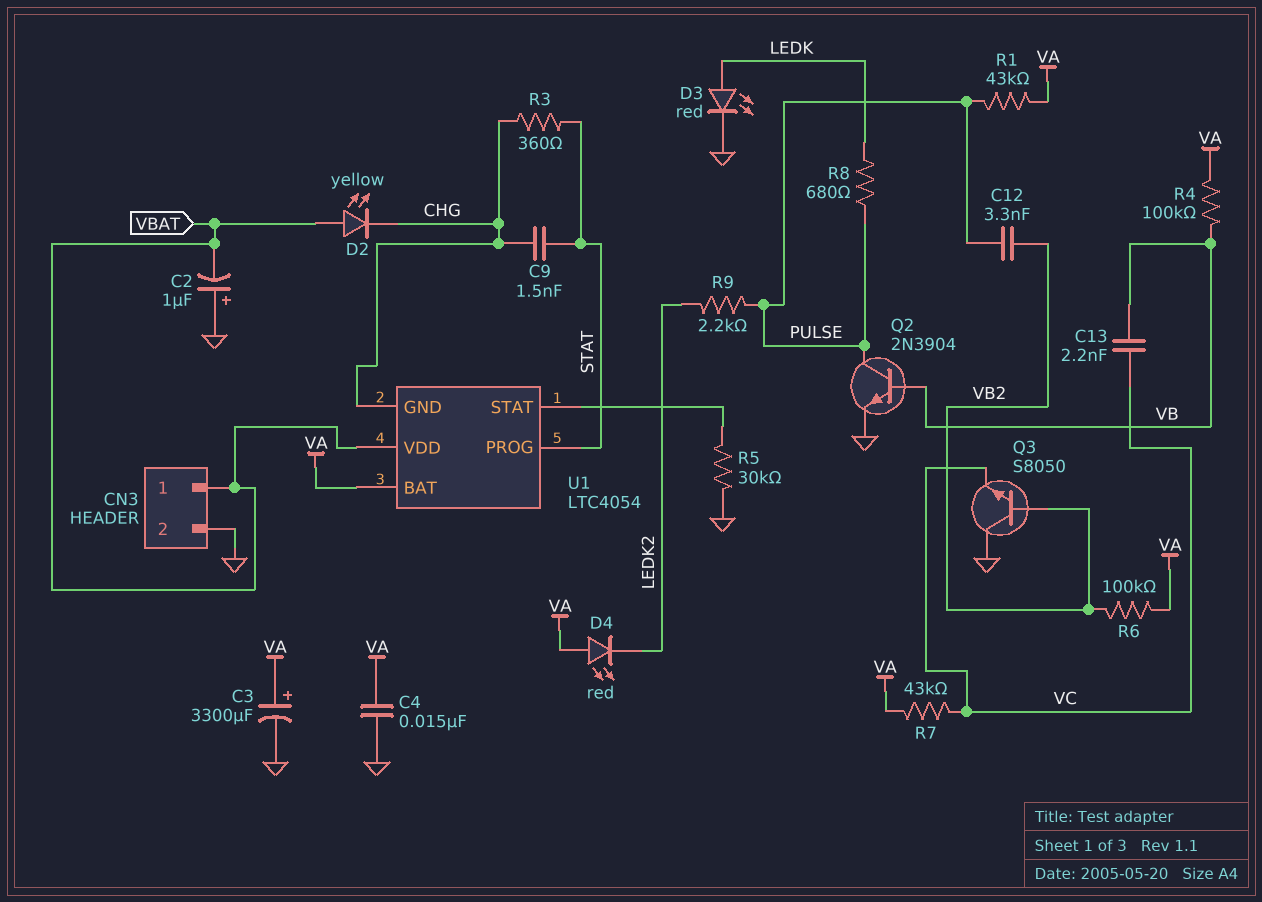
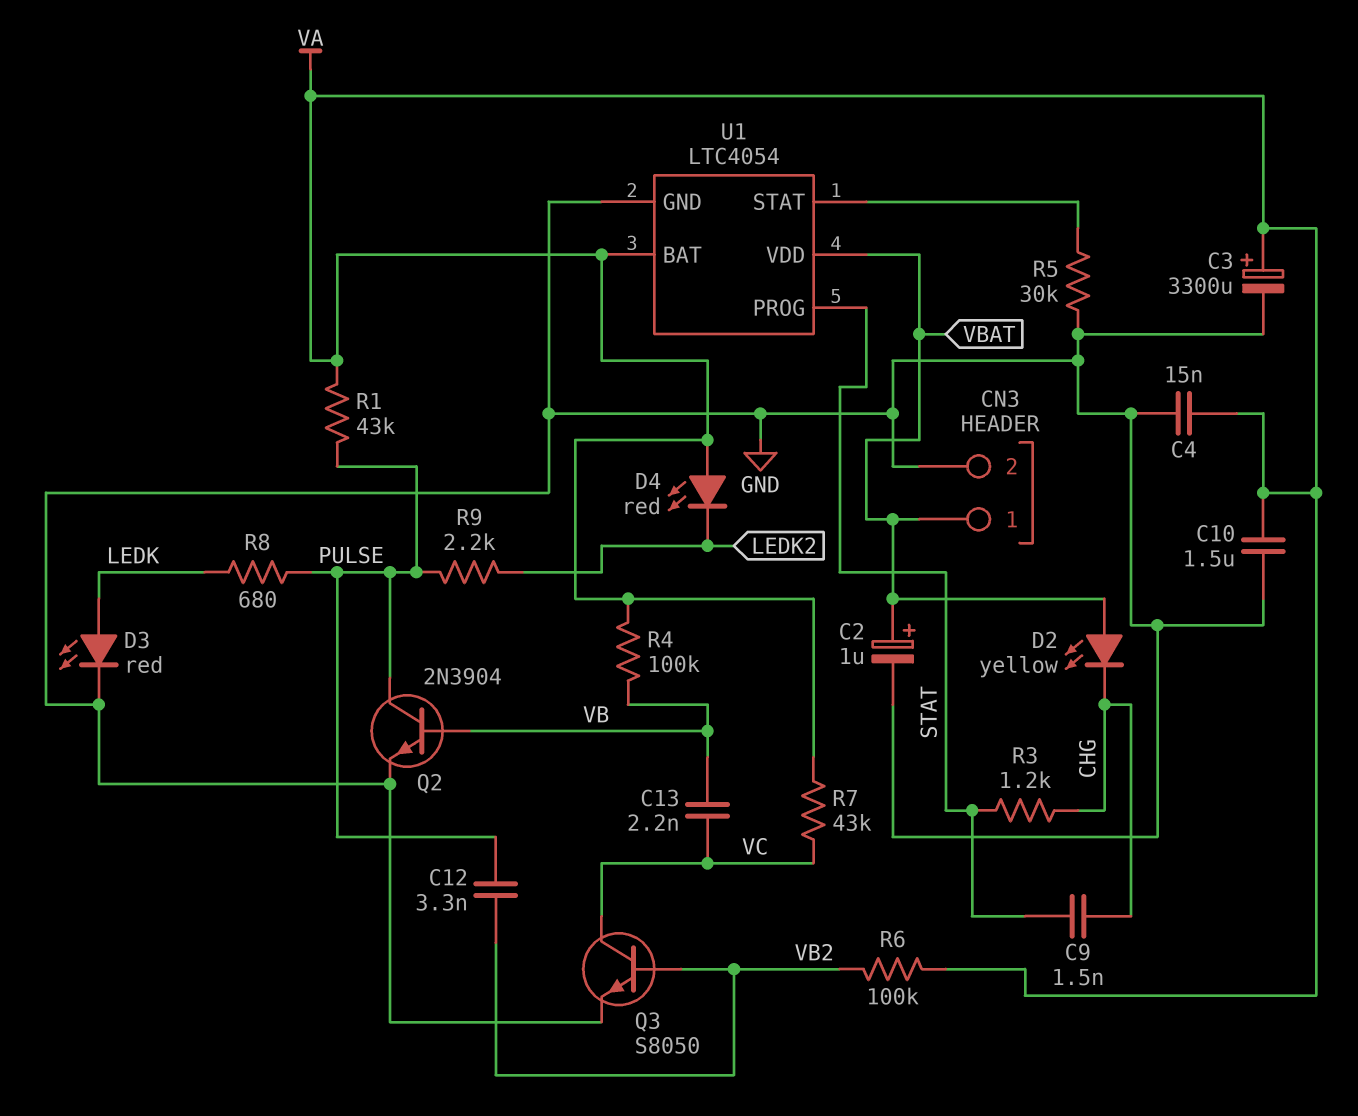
C2: 1uF (plus GND, minus VBAT) -> 1uF (plus VBAT, minus GND)
C10: none -> 1.5uF (GND, VA)
Q3: NPN S8050 (B VB2, C GND, E VC) -> NPN S8050 (B VB2, C VC, E GND)
R3: 360 (CHG, STAT) -> 1.2k (CHG, STAT)
U1 pin GND: CHG -> GND

